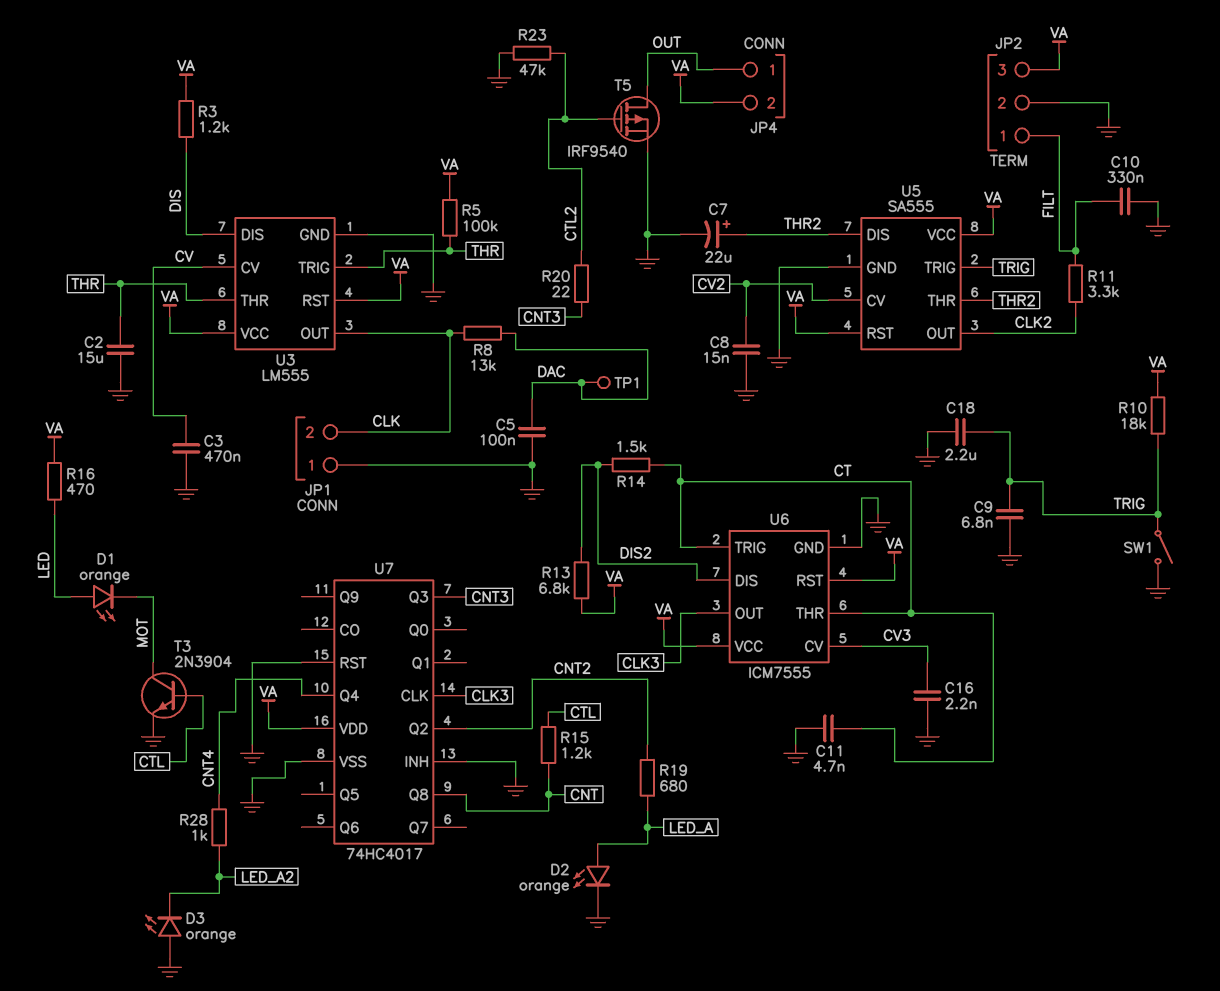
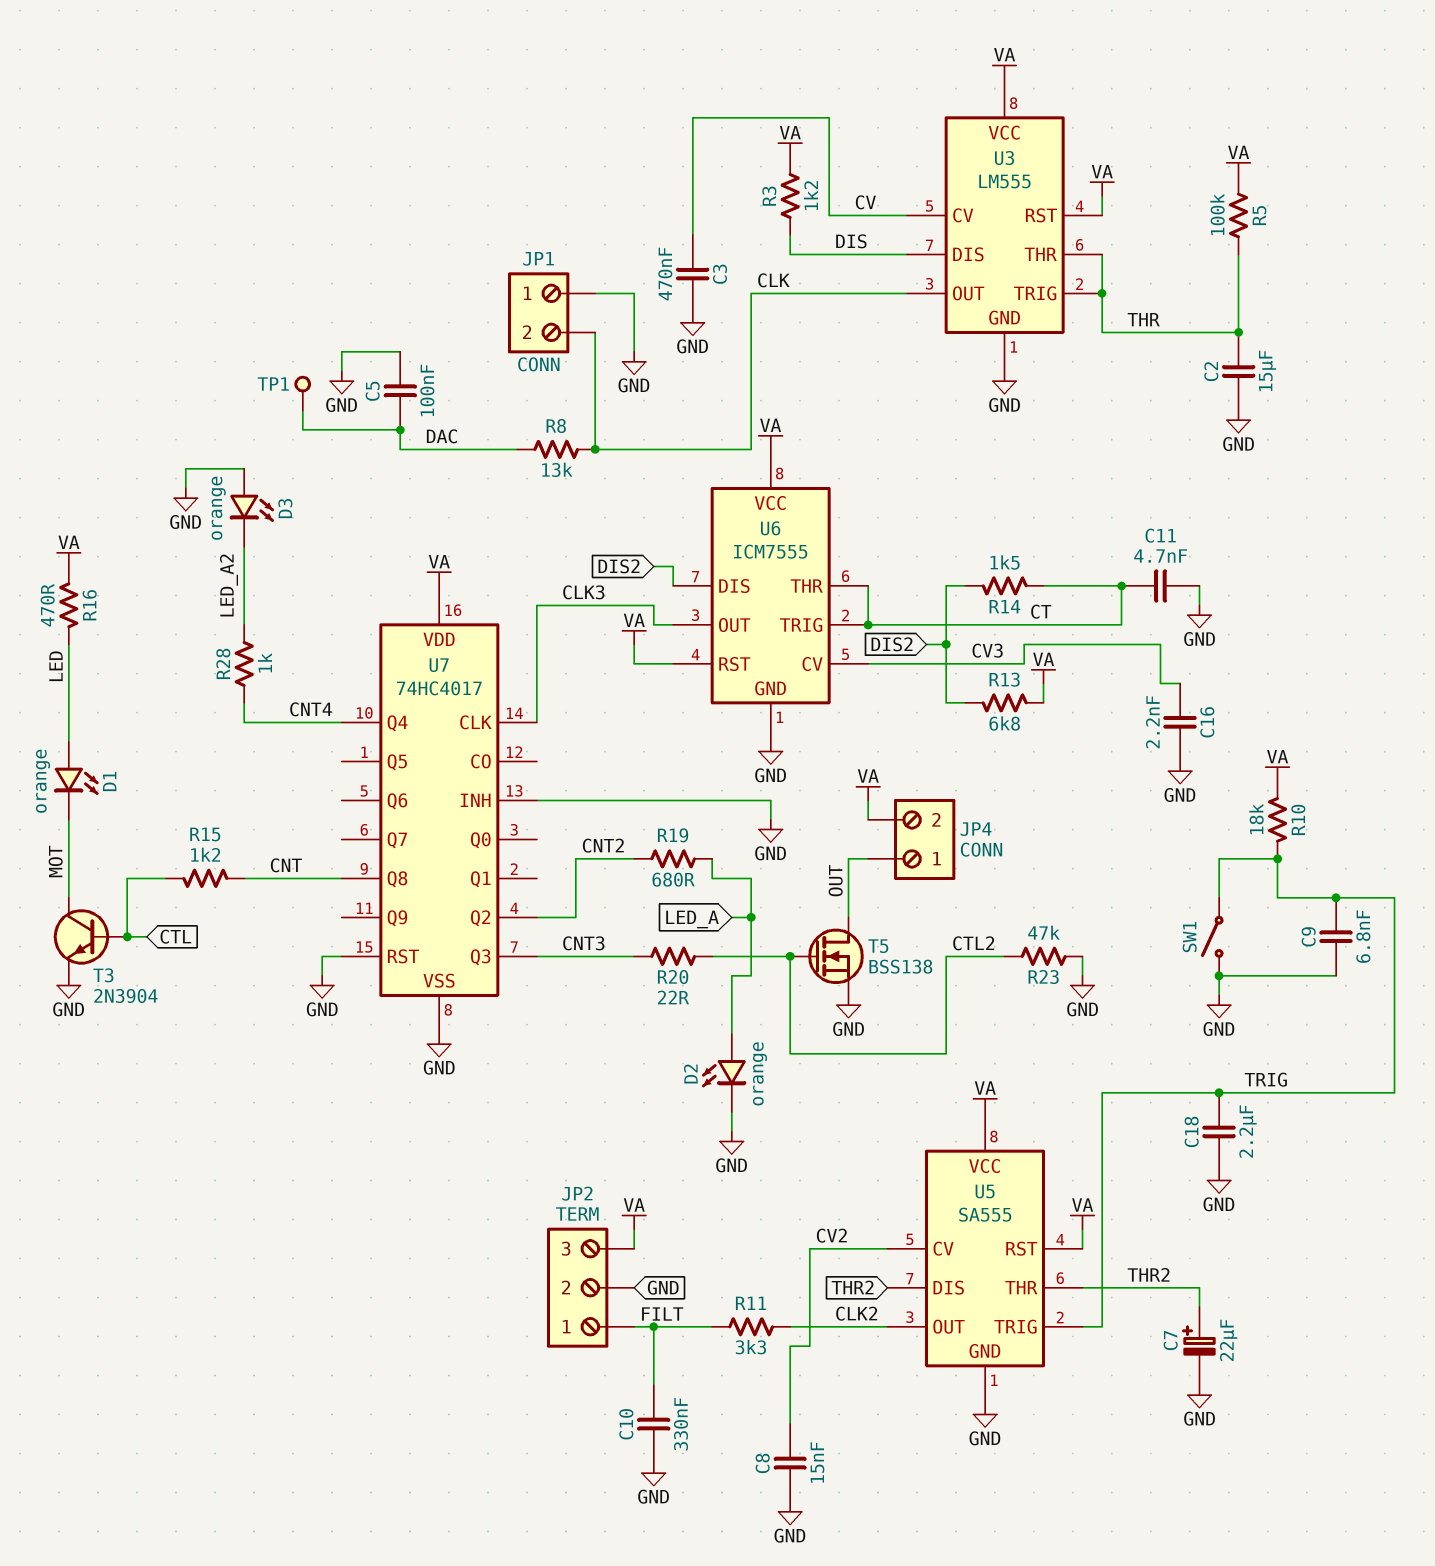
T5: PMOS IRF9540 (G CTL2, D OUT, S GND) -> NMOS BSS138 (G CTL2, D OUT, S GND)

